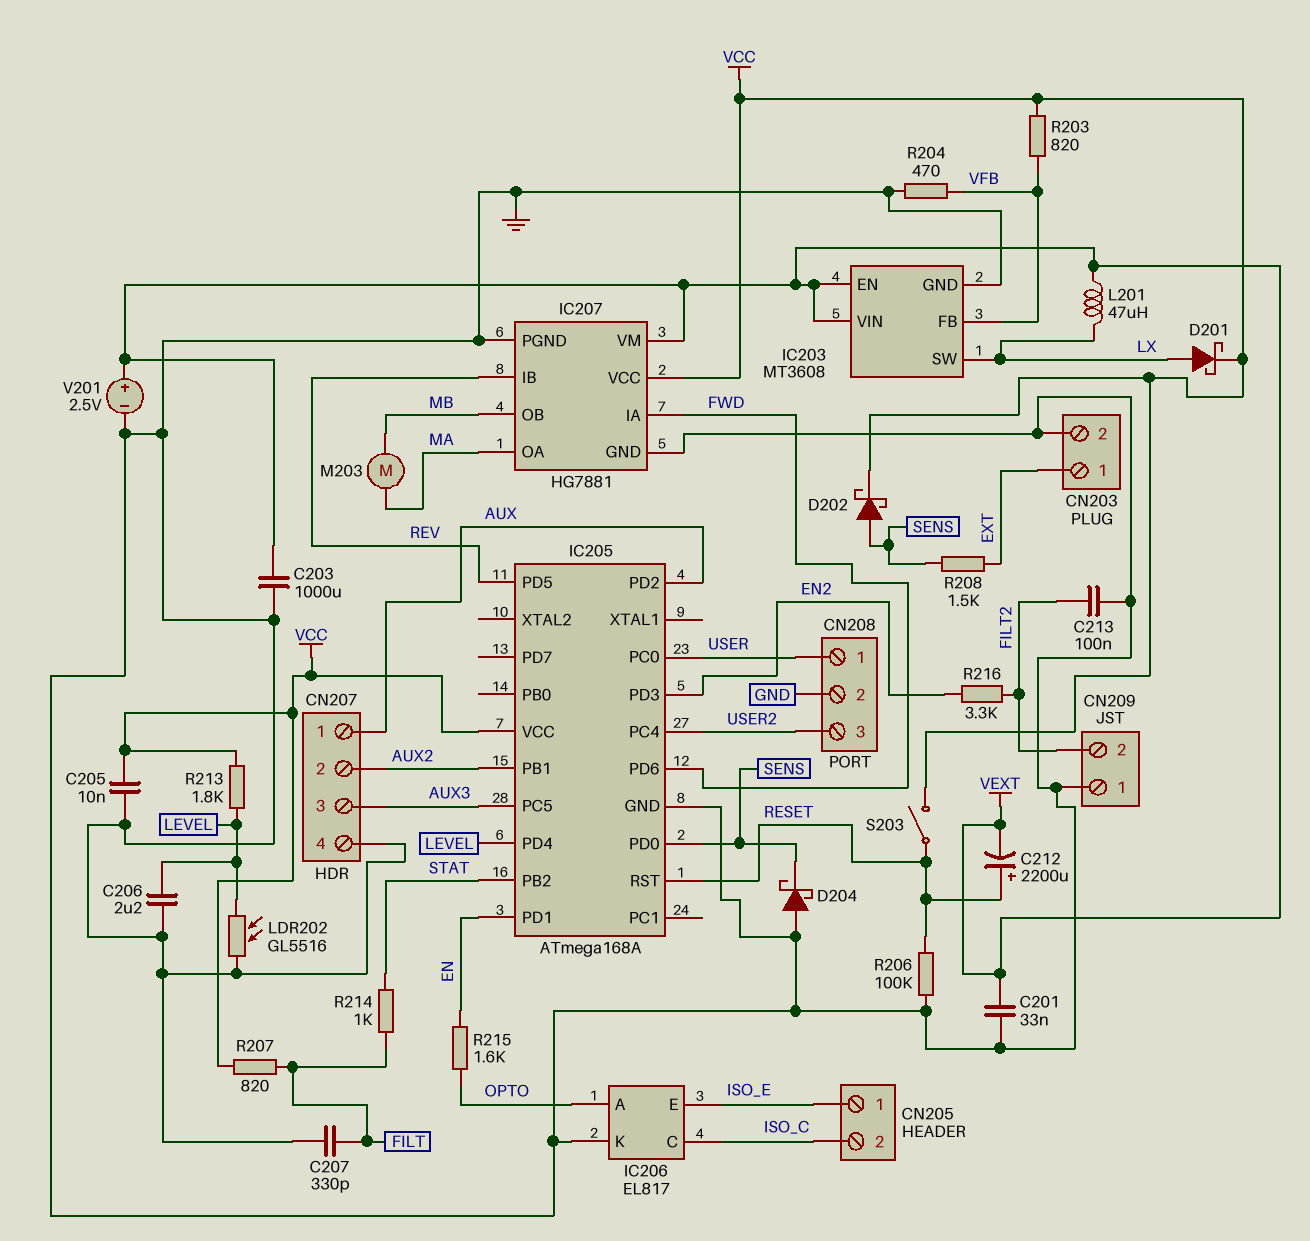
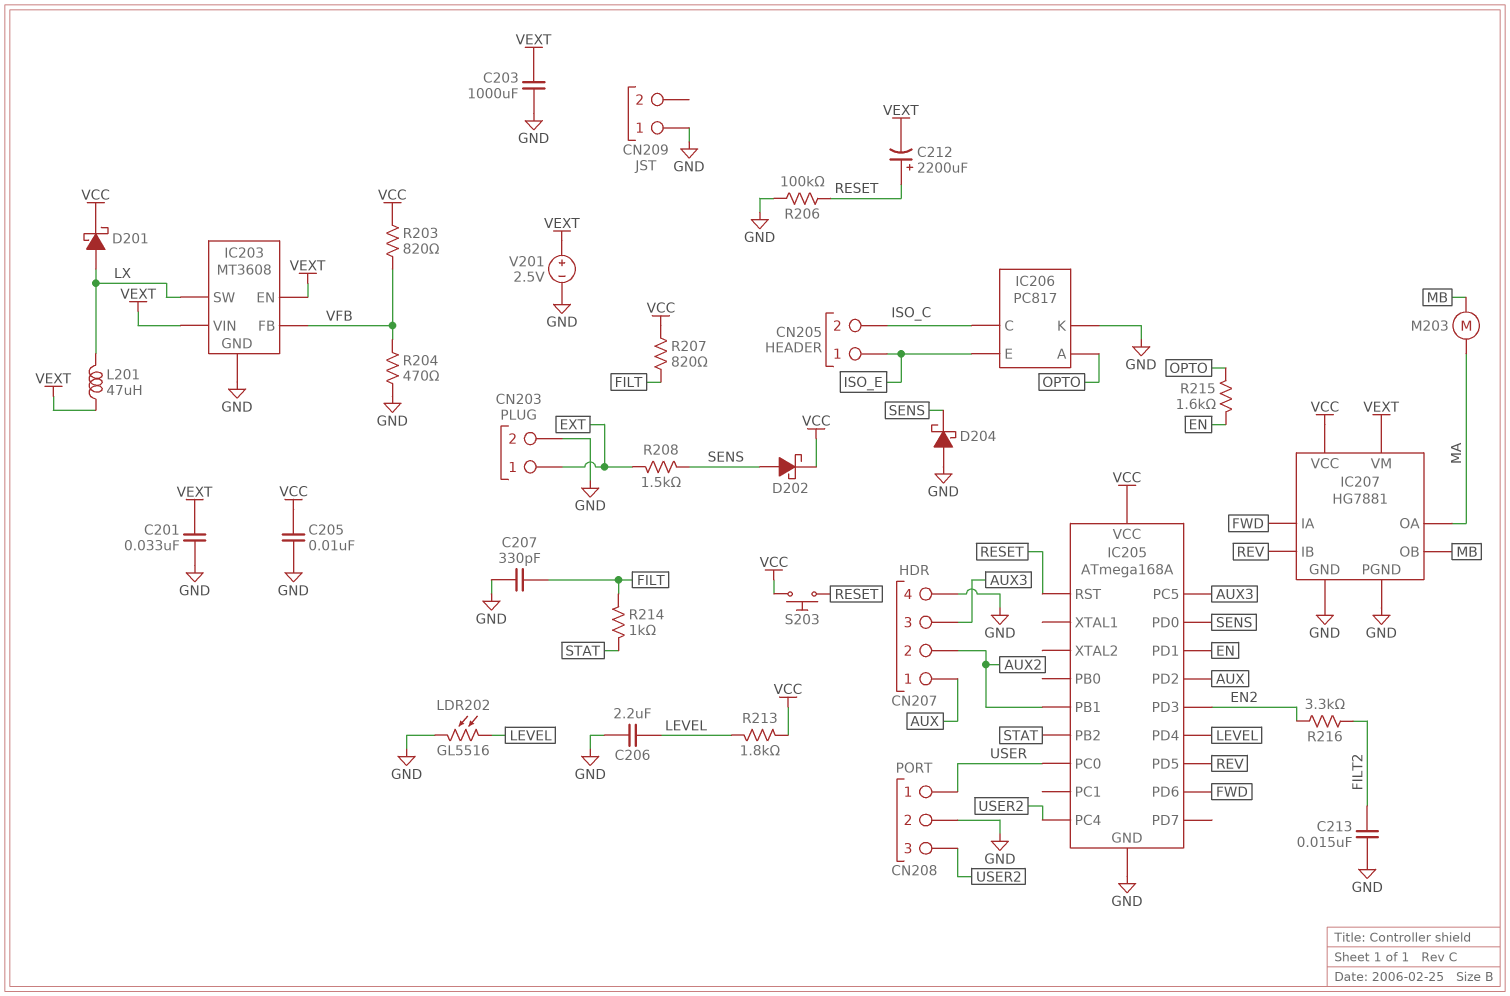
C213: 100nF (FILT2, GND) -> 15nF (FILT2, GND)
CN209 pin 2: FILT2 -> none
IC206: EL817 -> PC817
S203: switch (RESET, VCC) -> button (RESET, VCC)

